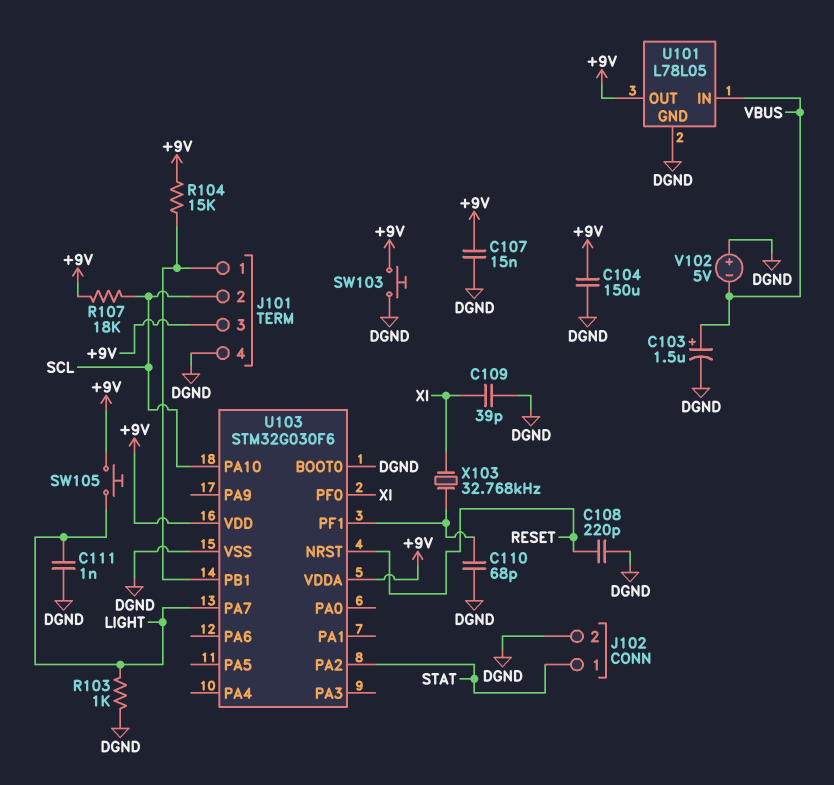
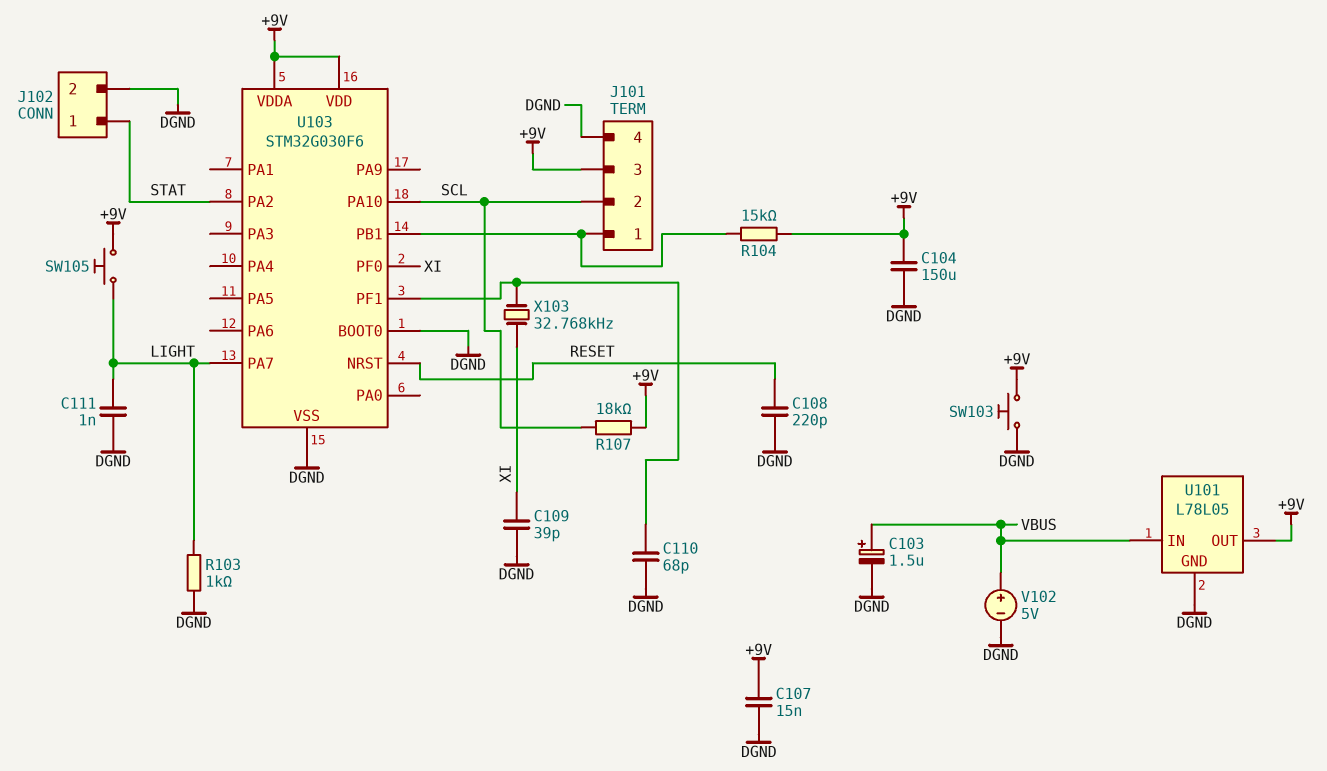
V102: 5V (plus DGND, minus VBUS) -> 5V (plus VBUS, minus DGND)

